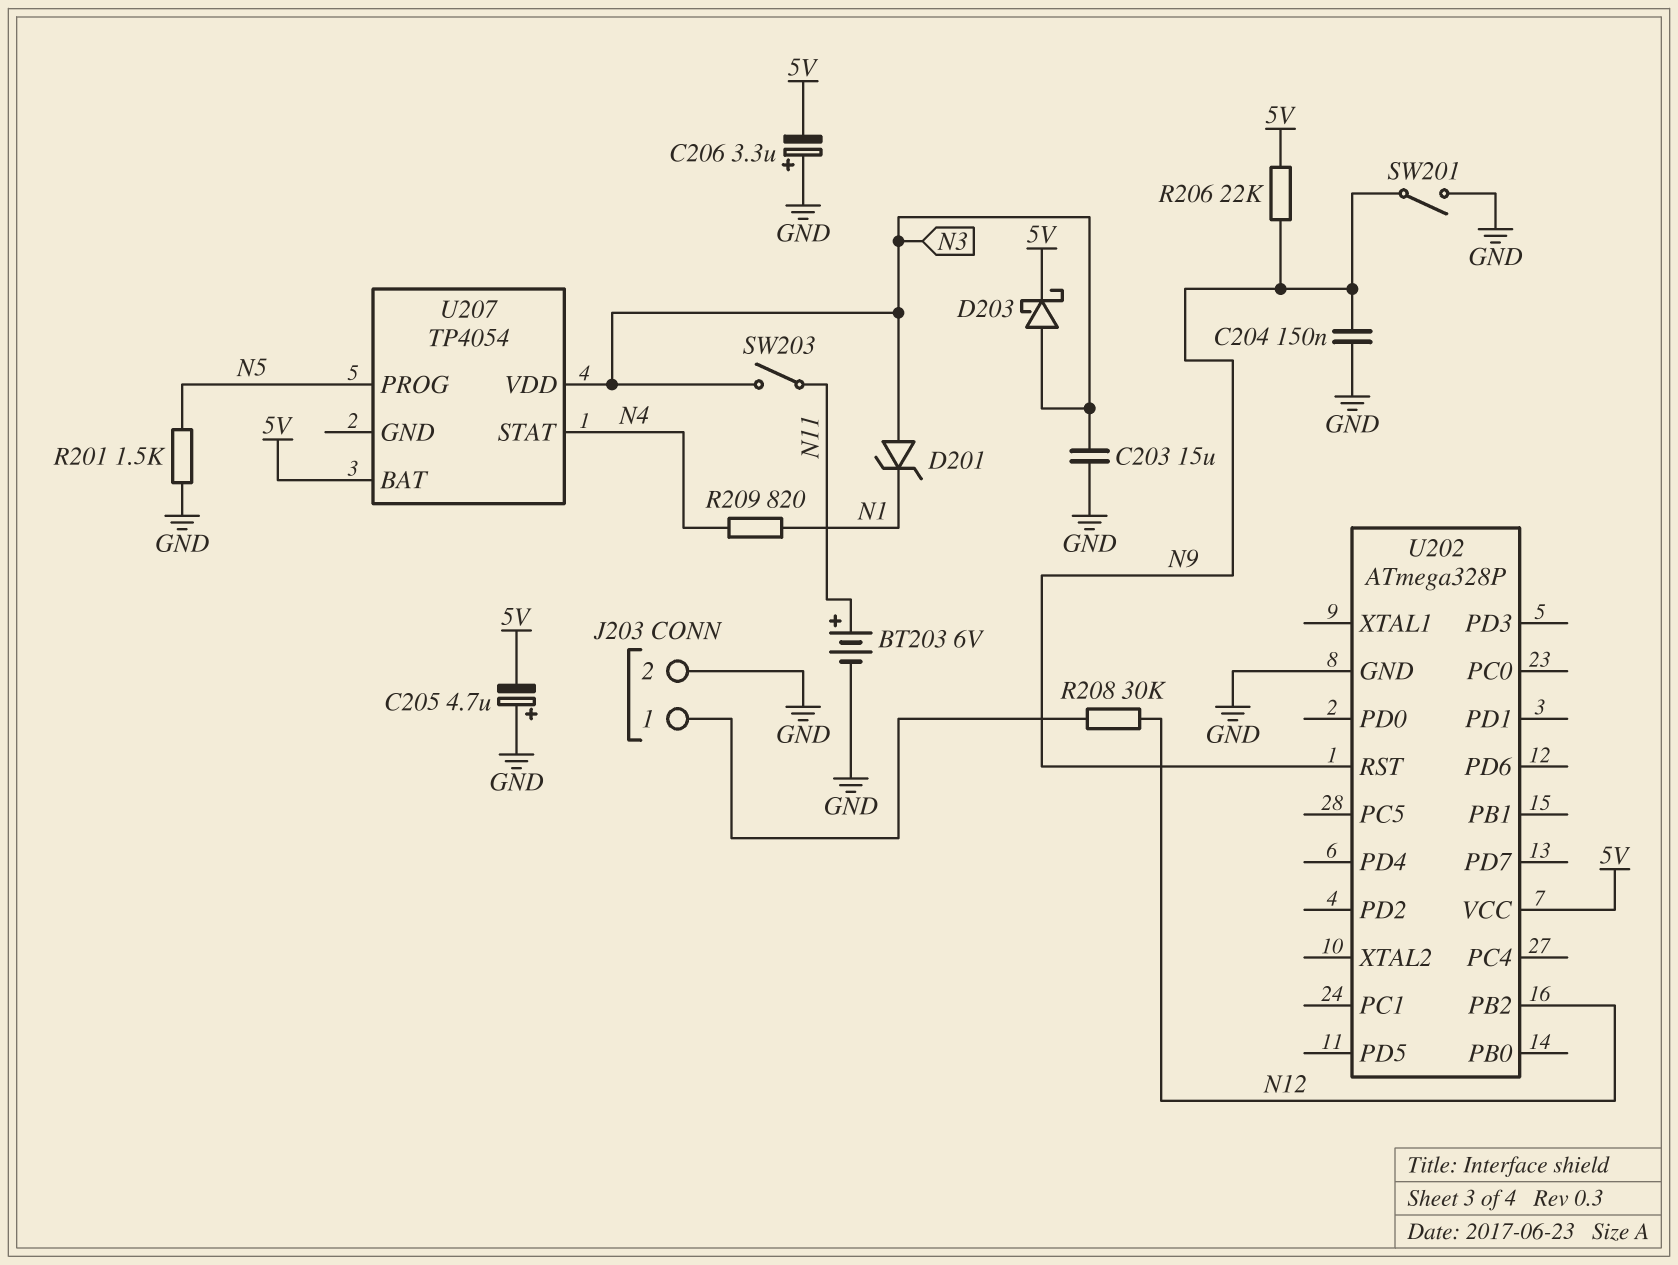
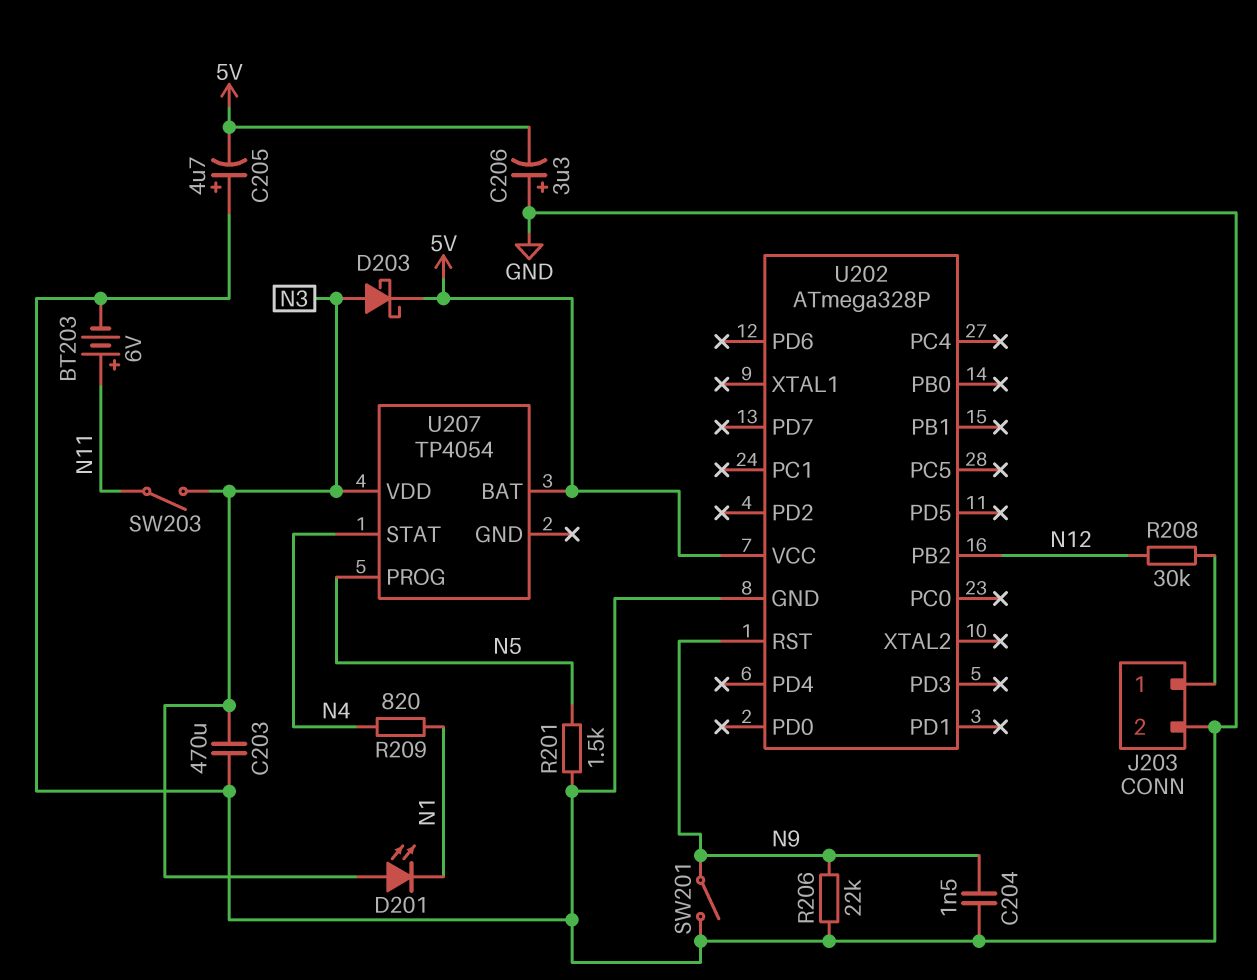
C203: 15uF (GND, N3) -> 470uF (GND, N3)
C204: 150nF (GND, N9) -> 1.5nF (GND, N9)
D201: zener (A N3, K N1) -> LED (A N3, K N1)
R206: 22k (5V, N9) -> 22k (GND, N9)

